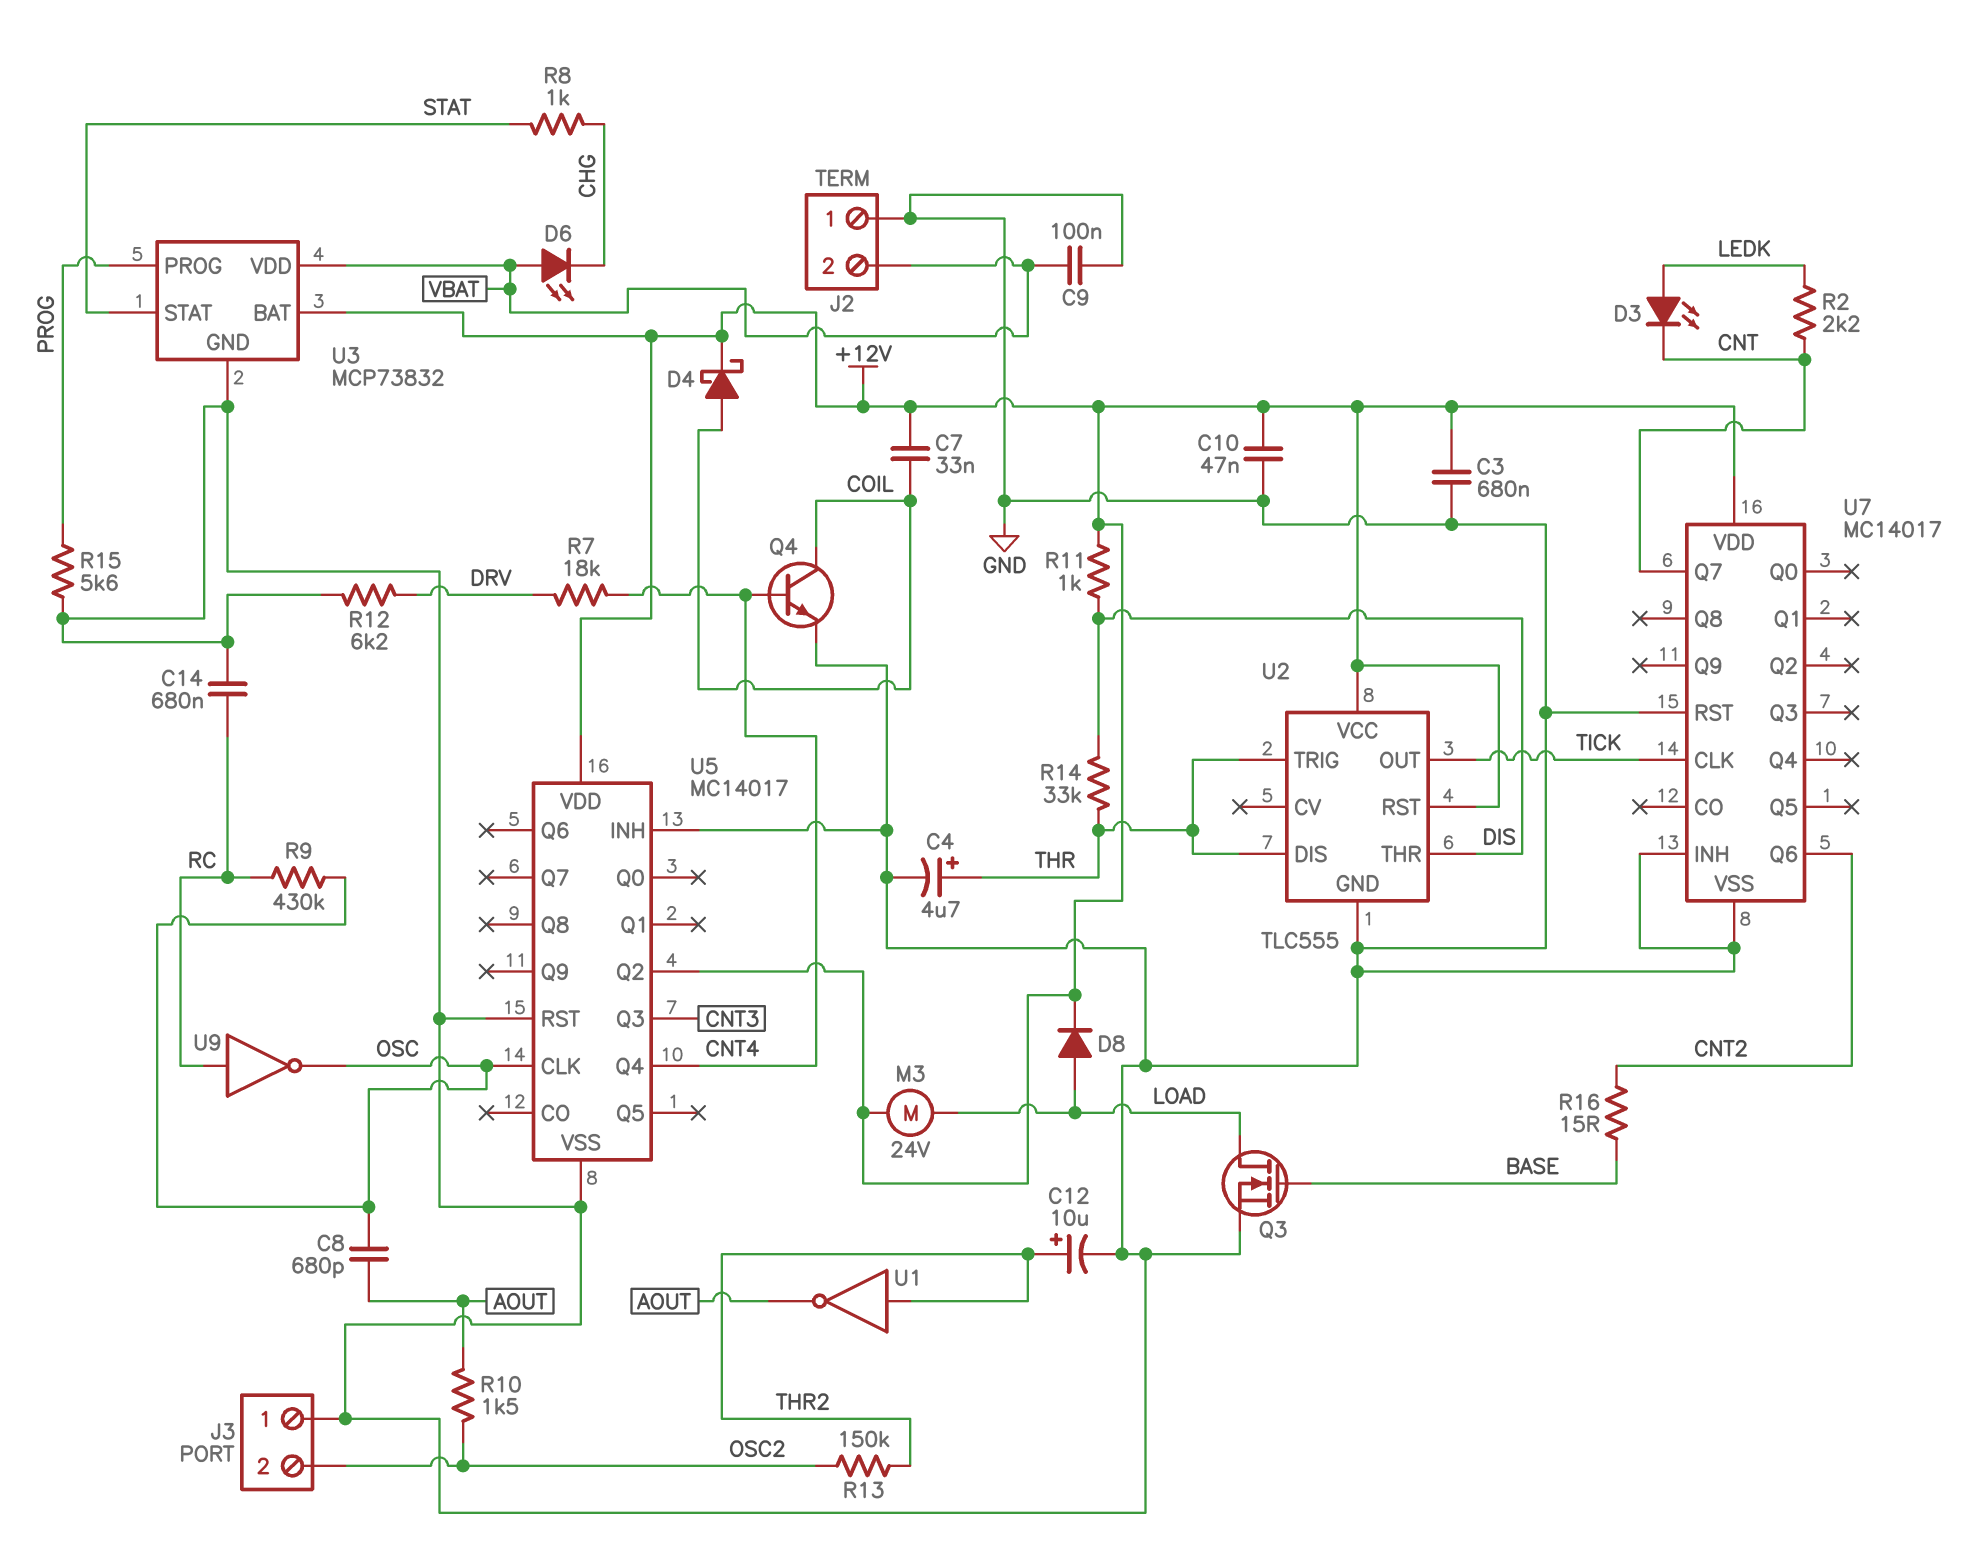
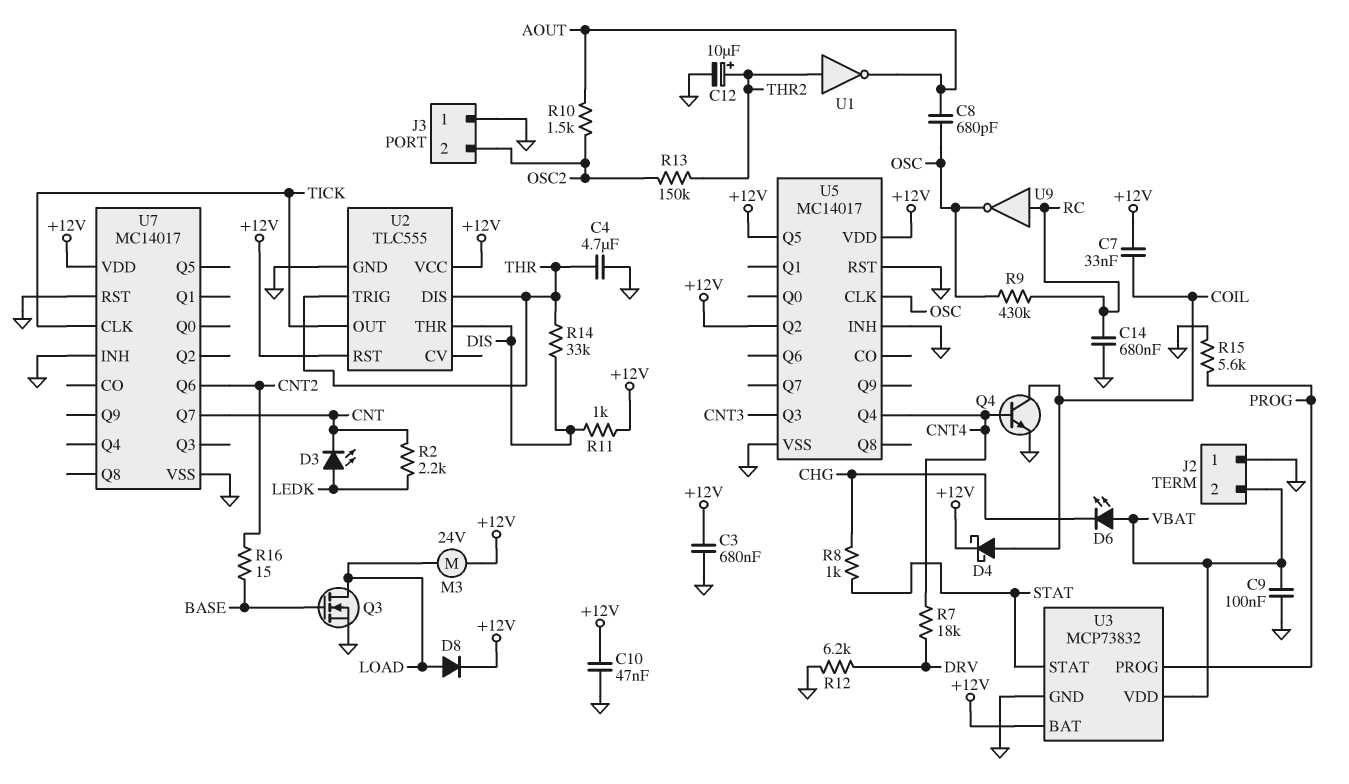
C4: 4.7uF (plus THR, minus GND) -> 4.7uF (GND, THR)
U5 pin Q5: none -> +12V

